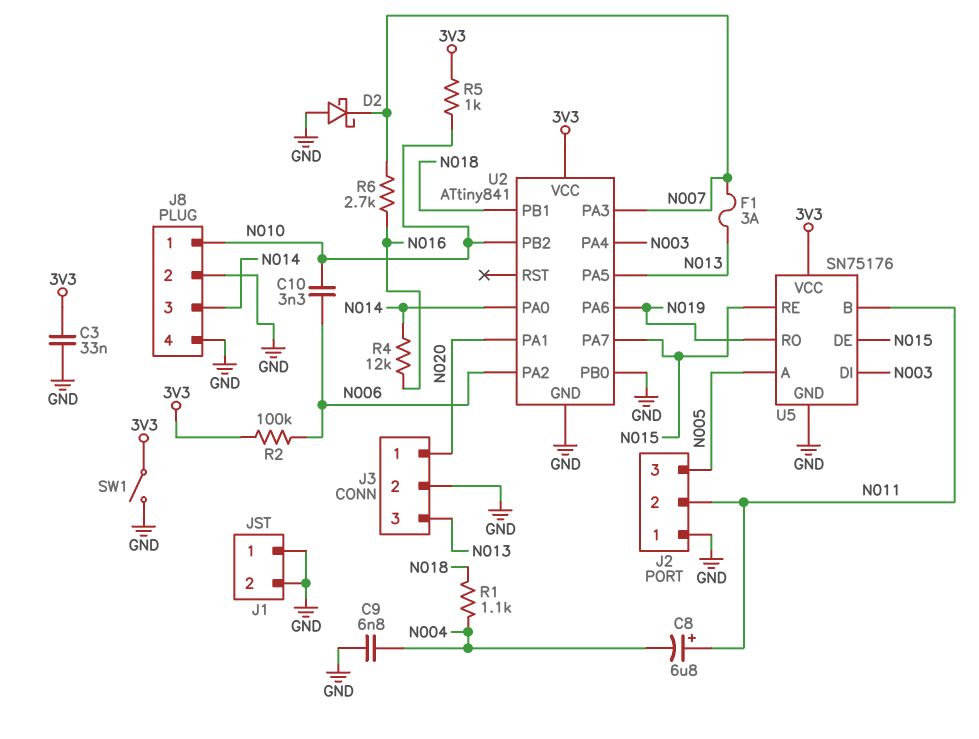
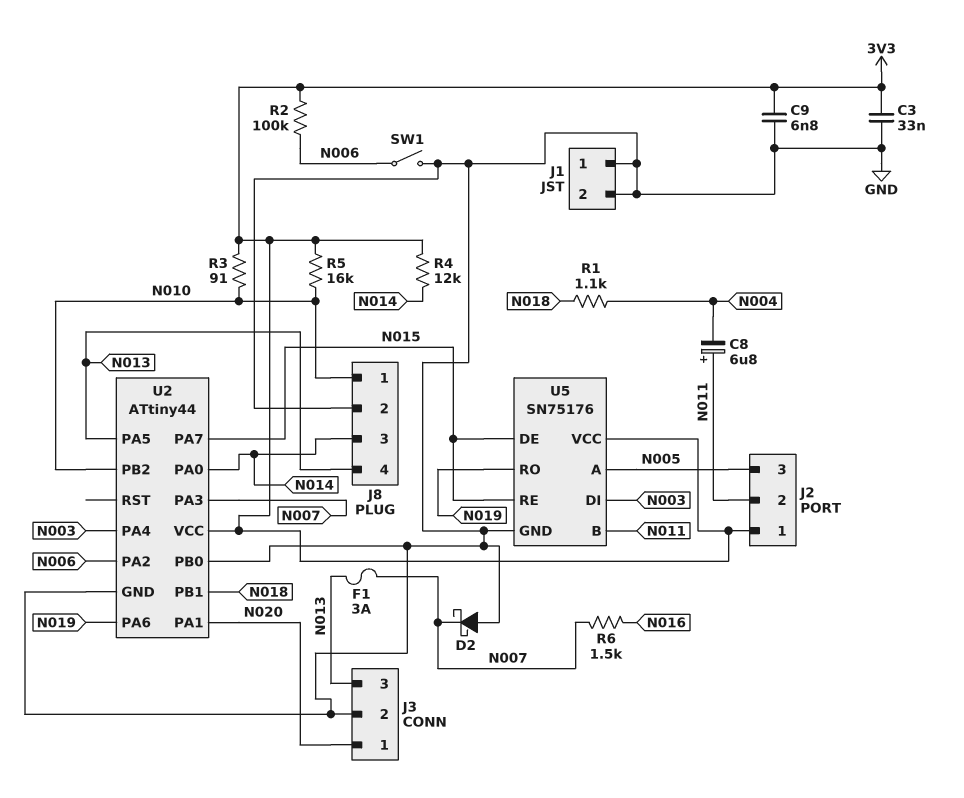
C9: 6.8nF (GND, N004) -> 6.8nF (3V3, GND)
C10: 3.3nF (N006, N010) -> none
J2 pin 1: GND -> 3V3
J8 pin 4: GND -> N013
R3: none -> 91 (3V3, N010)
R4: 12k (N014, N016) -> 12k (3V3, N014)
R5: 1k (3V3, N010) -> 16k (3V3, N010)
R6: 2.7k (N007, N016) -> 1.5k (N007, N016)
SW1: switch (3V3, GND) -> switch (GND, N006)
U2: ATtiny841 -> ATtiny44

